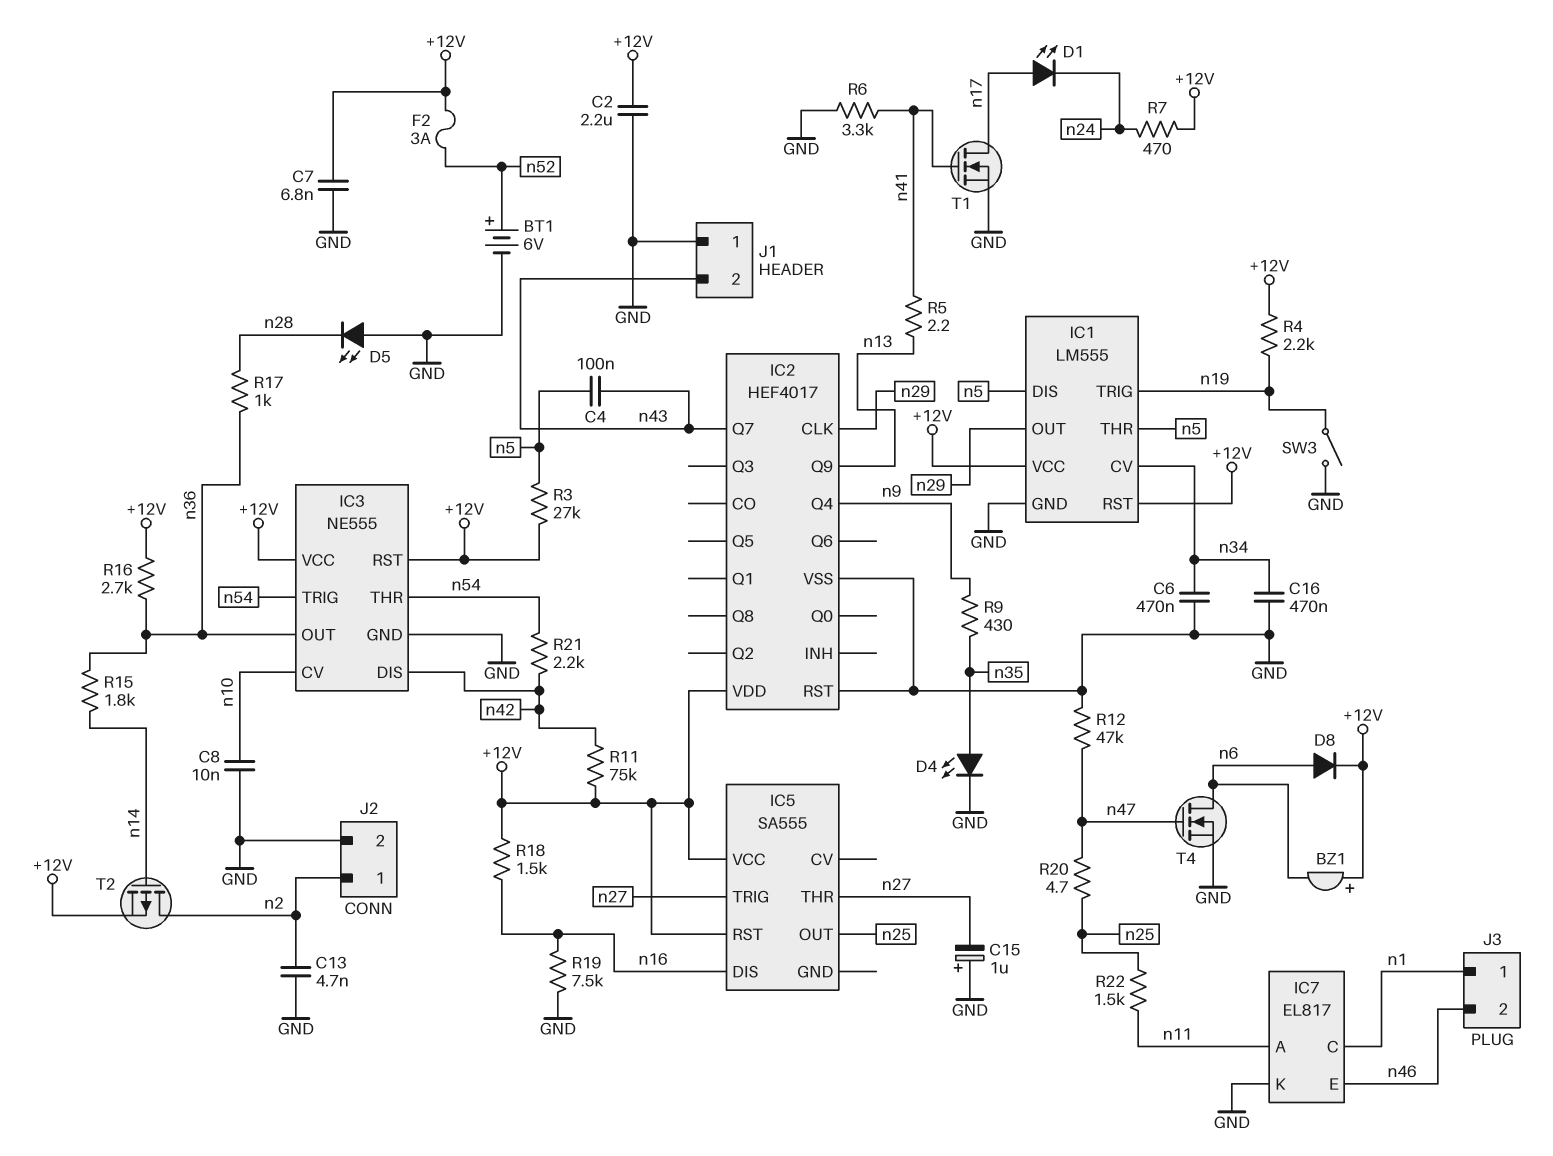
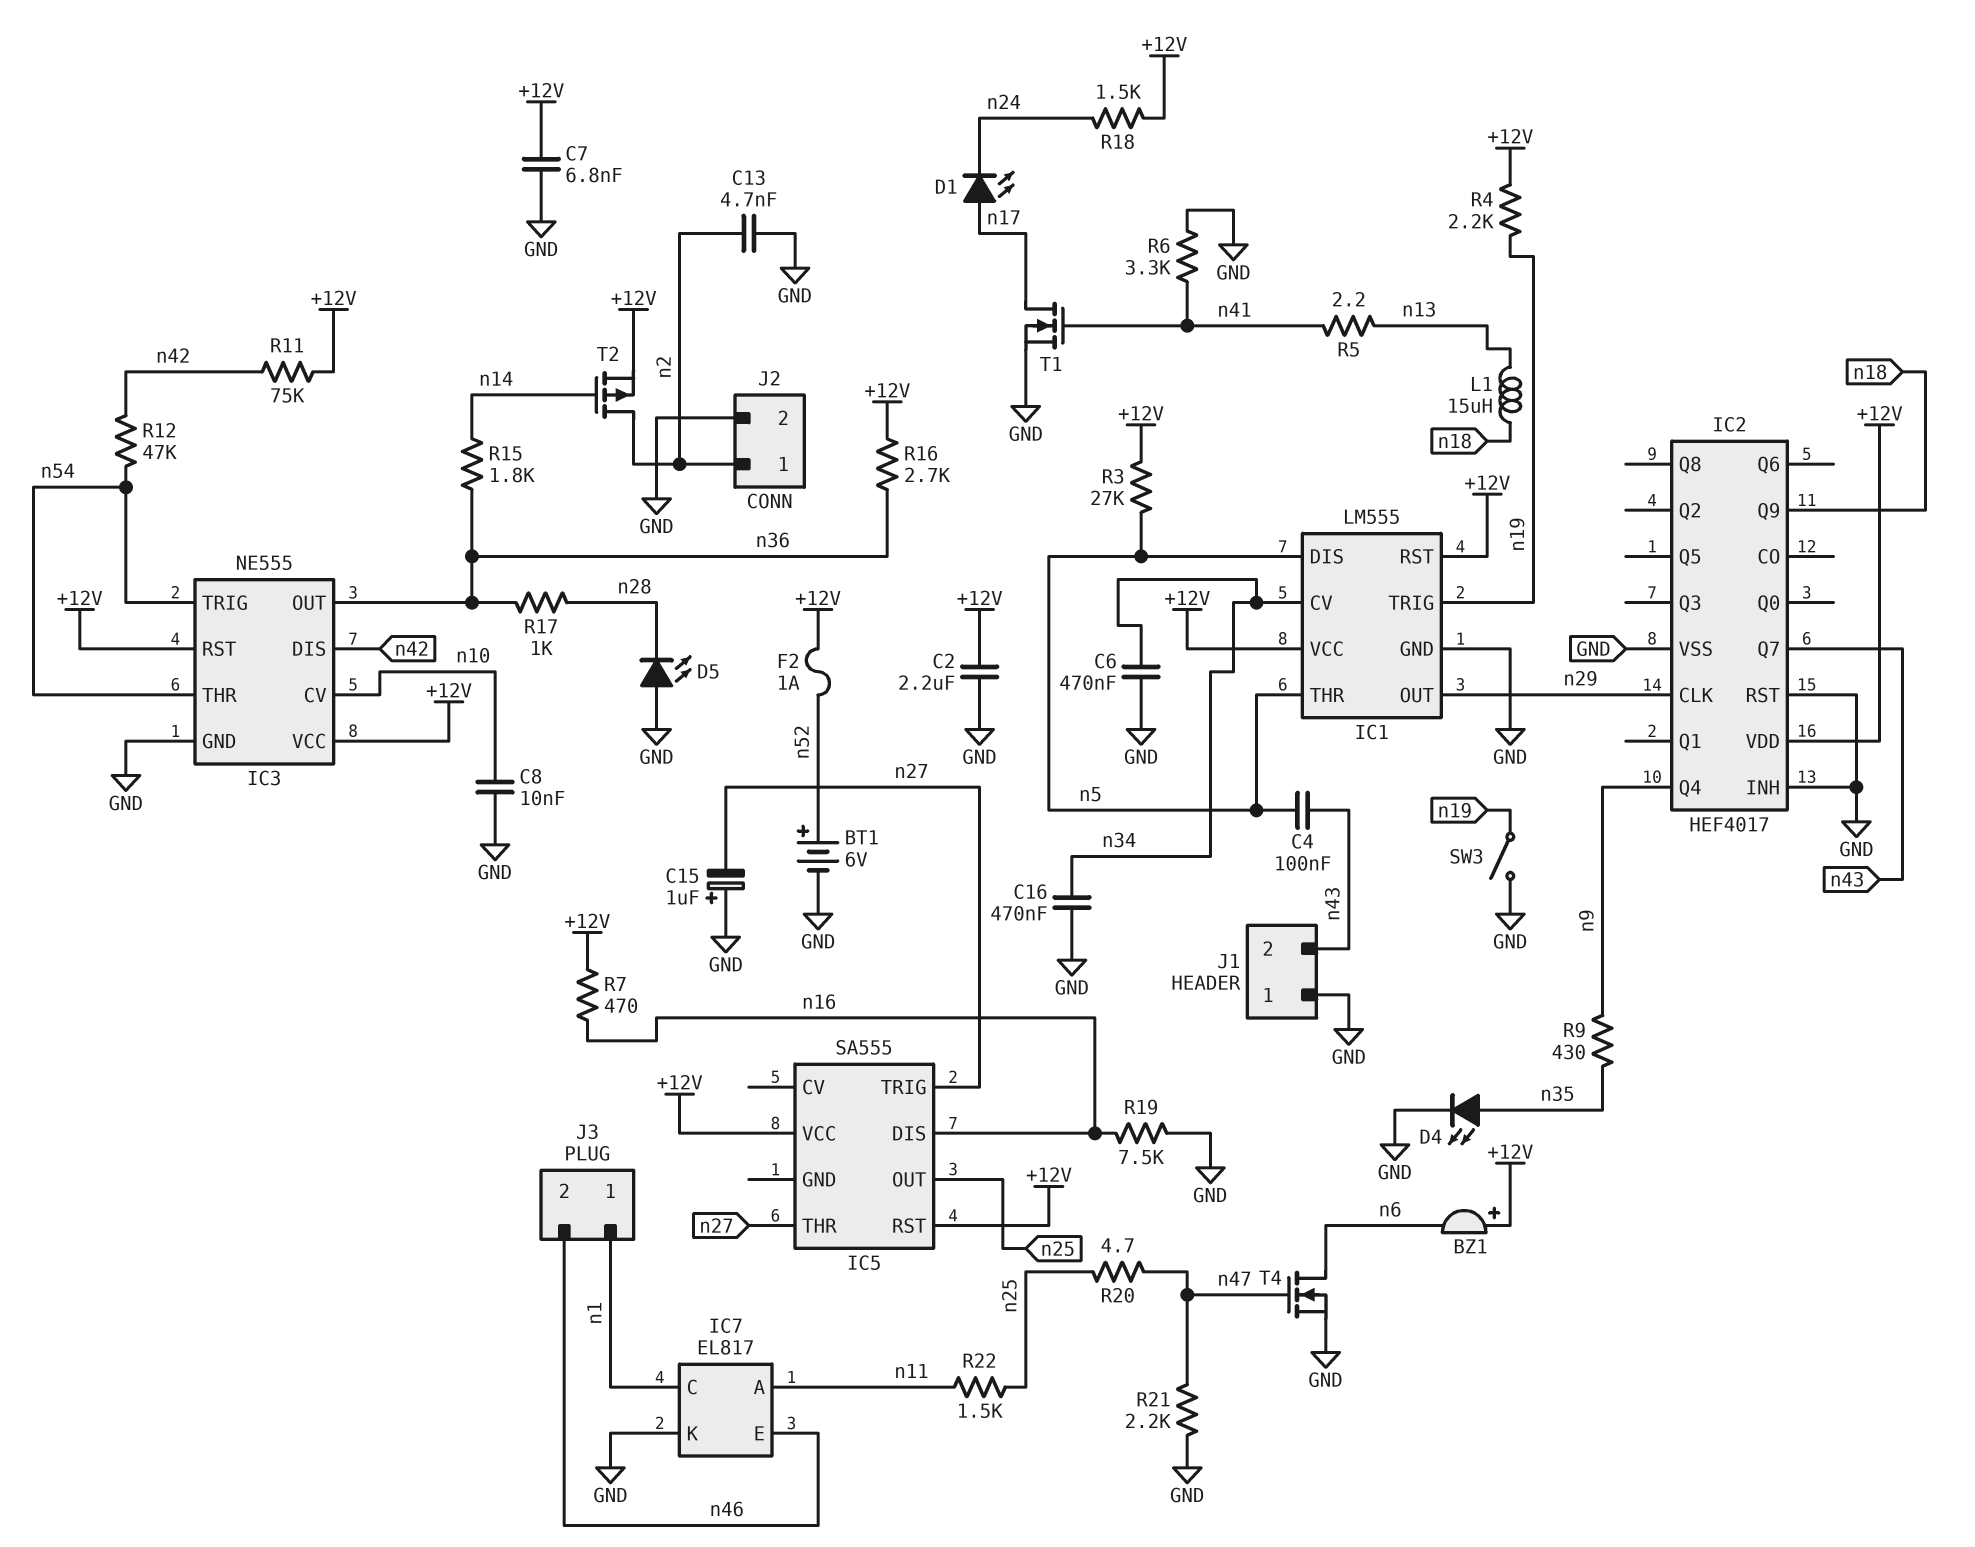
D8: diode (A n6, K +12V) -> none
F2: 3A (+12V, n52) -> 1A (+12V, n52)
IC2 pin INH: none -> GND
IC2 pin Q9: n13 -> n18
L1: none -> 15uH (n13, n18)
R7: 470 (+12V, n24) -> 470 (+12V, n16)
R12: 47k (GND, n47) -> 47k (n42, n54)
R18: 1.5k (+12V, n16) -> 1.5k (+12V, n24)
R21: 2.2k (n42, n54) -> 2.2k (GND, n47)

